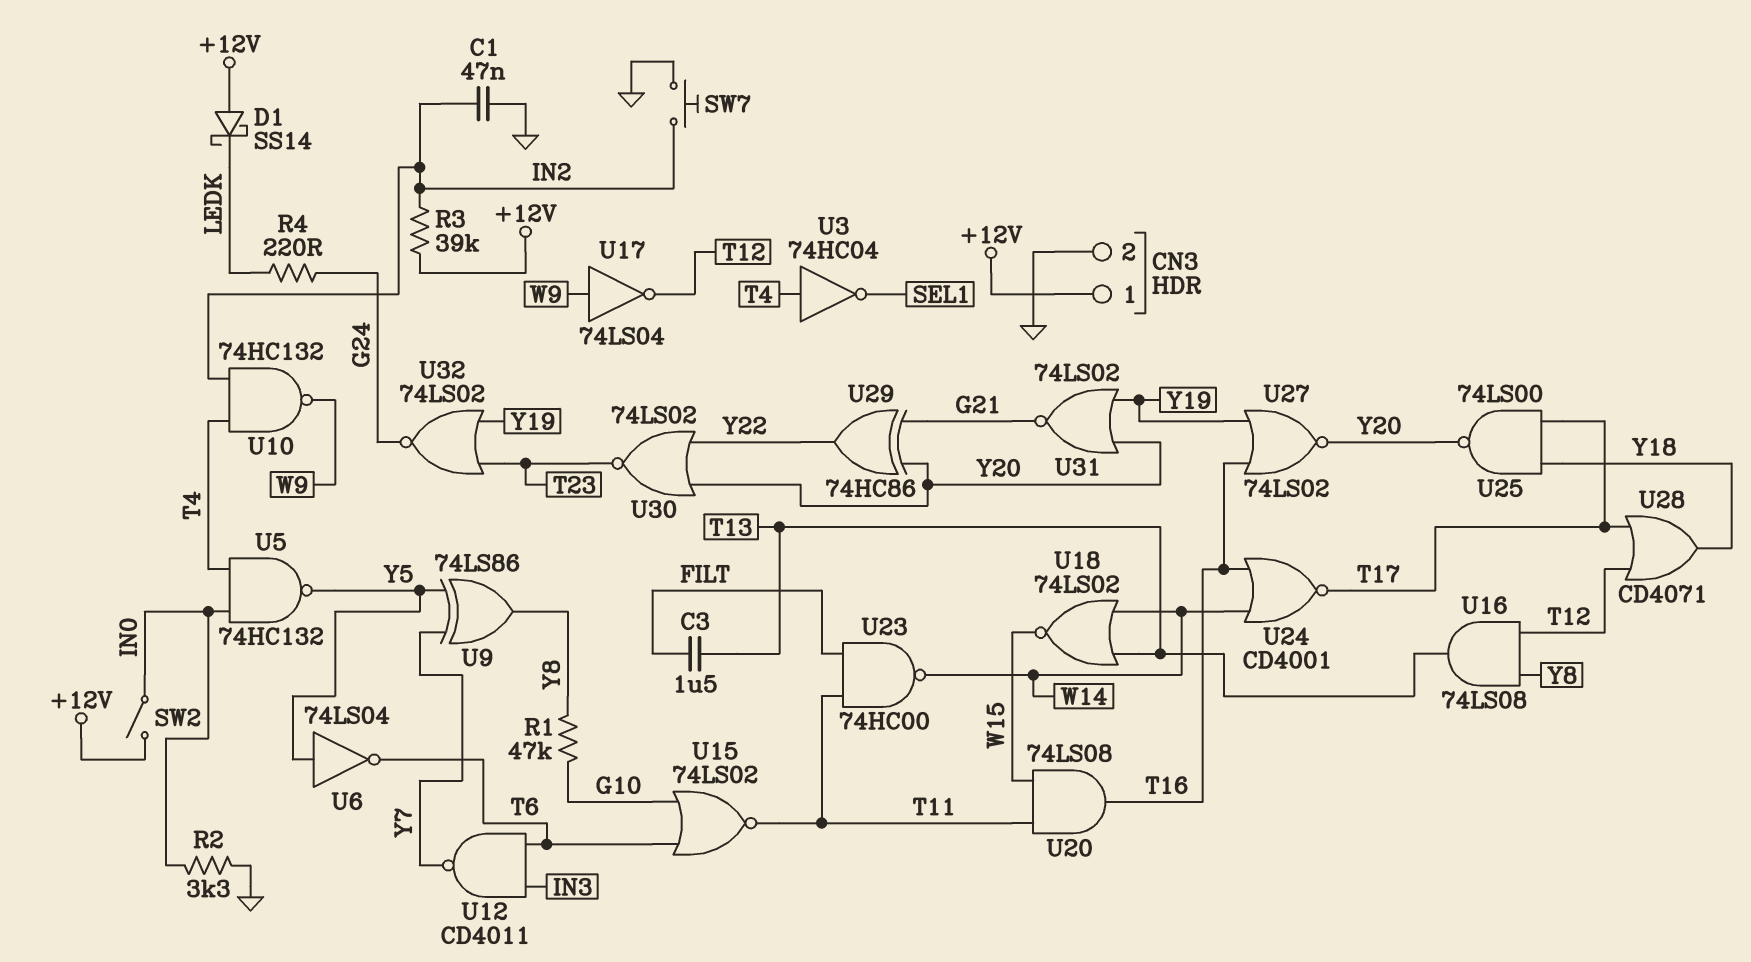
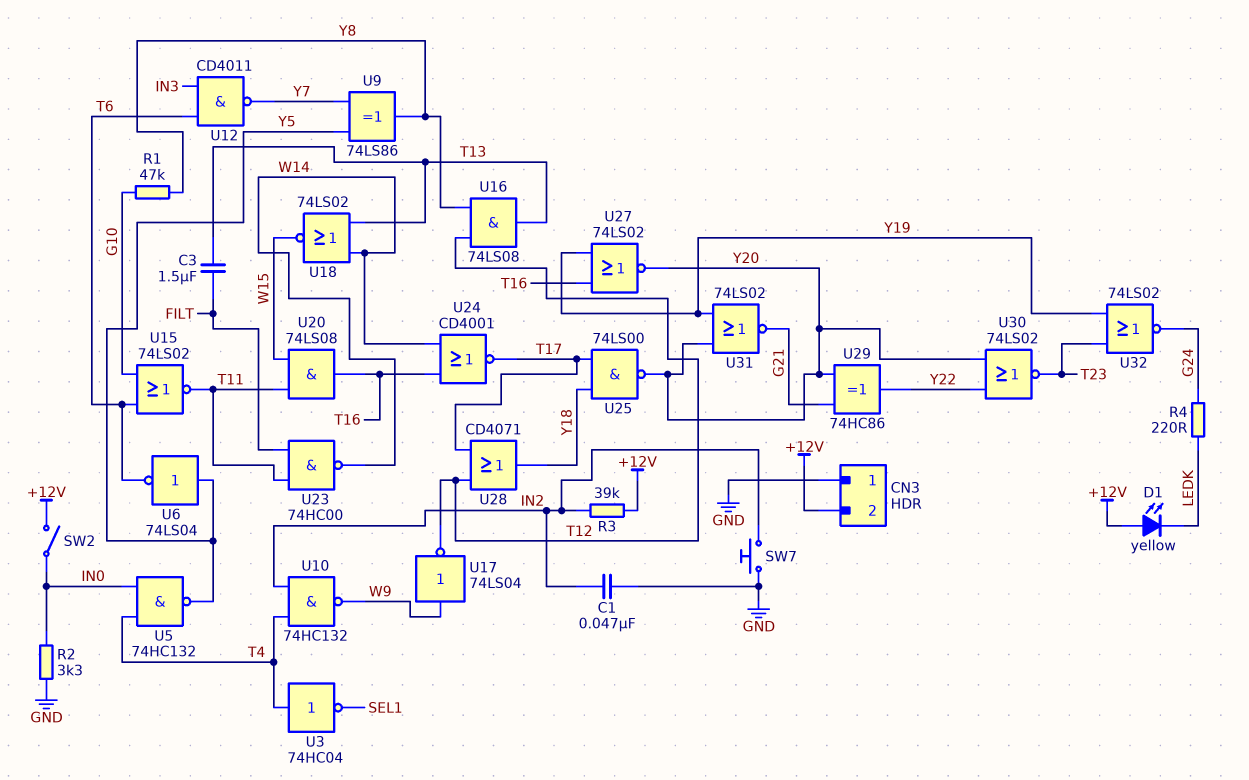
CN3 pin 1: +12V -> GND
CN3 pin 2: GND -> +12V
D1: schottky SS14 (A +12V, K LEDK) -> LED yellow (A +12V, K LEDK)

